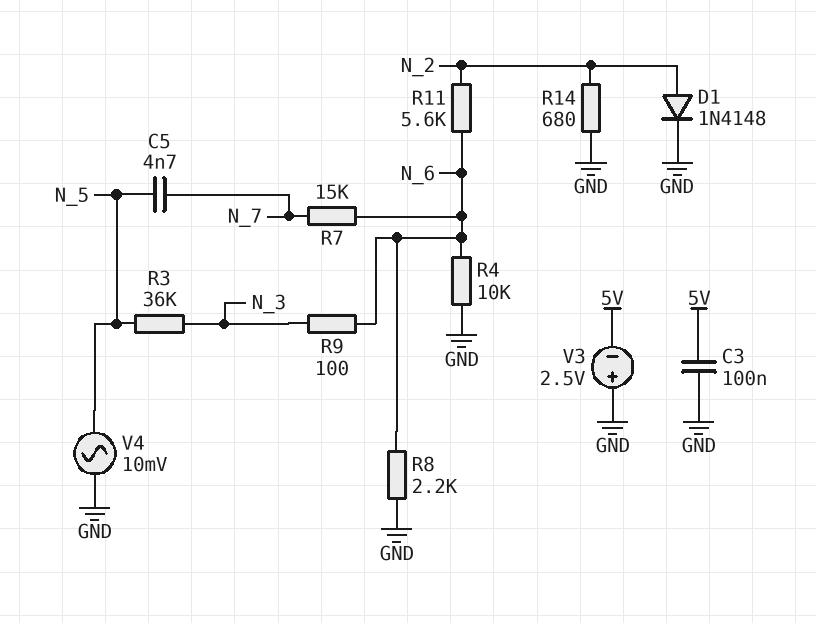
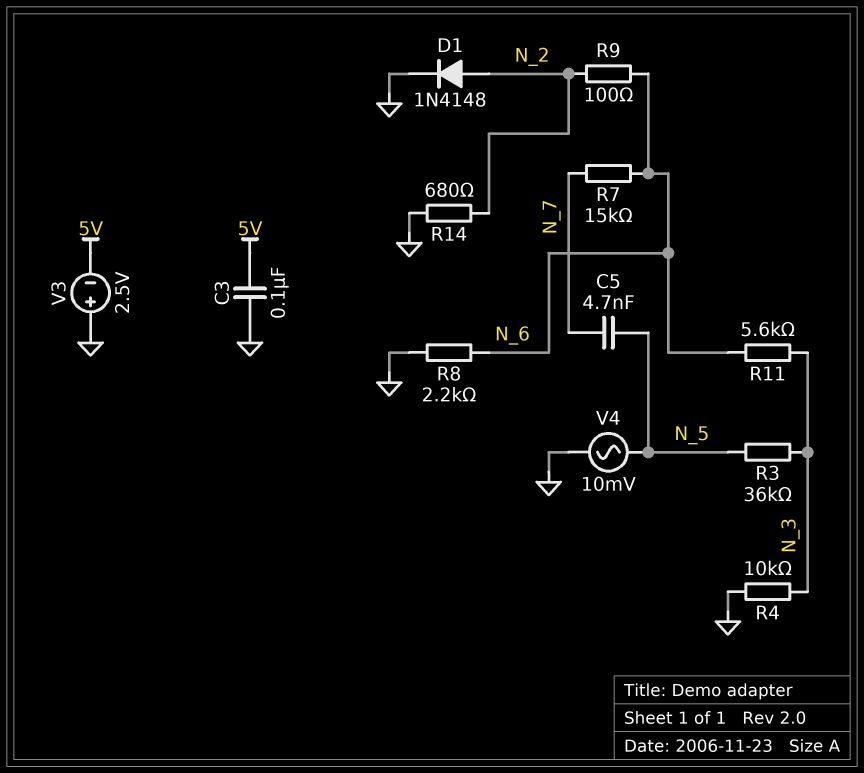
R4: 10k (GND, N_6) -> 10k (GND, N_3)
R9: 100 (N_3, N_6) -> 100 (N_2, N_6)
R11: 5.6k (N_2, N_6) -> 5.6k (N_3, N_6)

